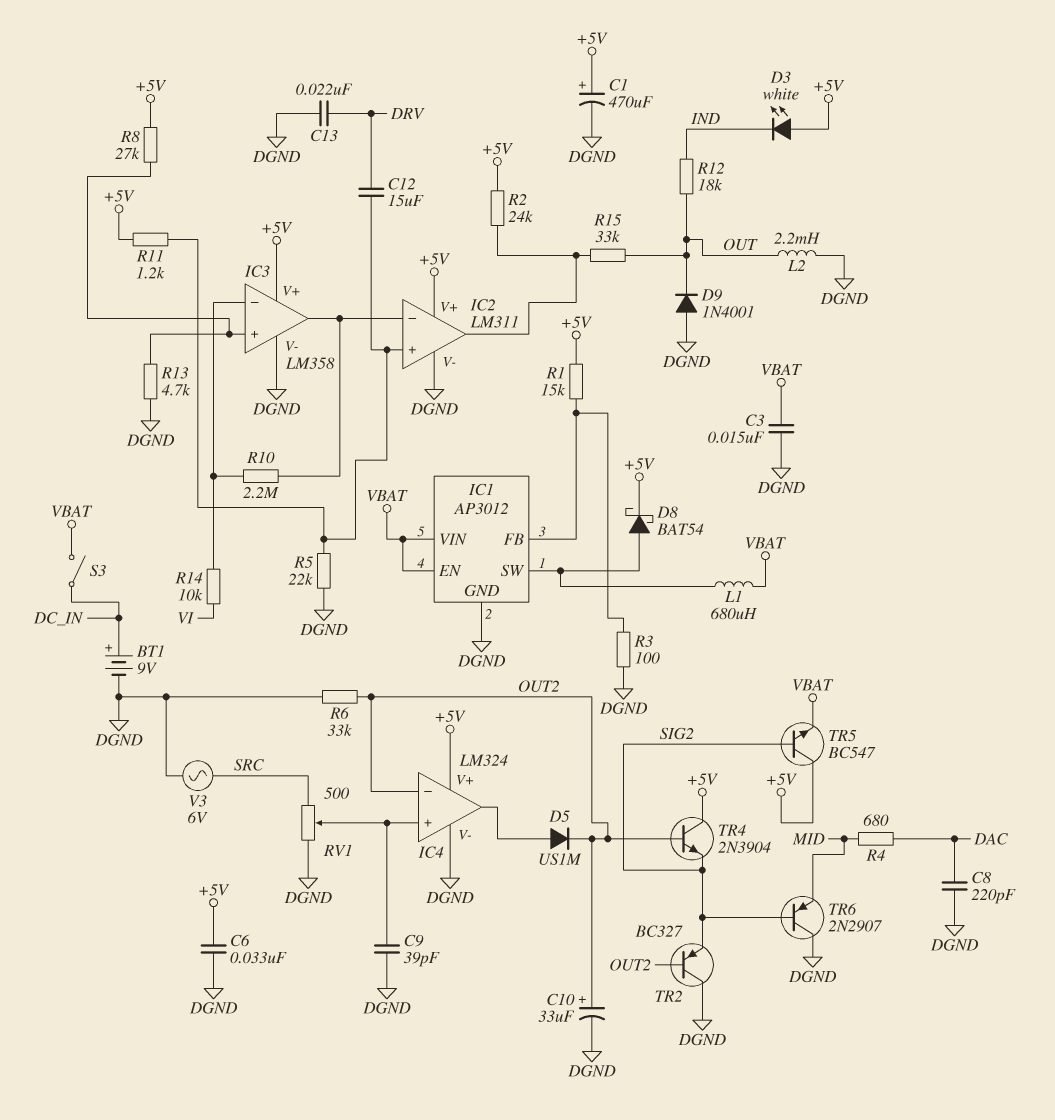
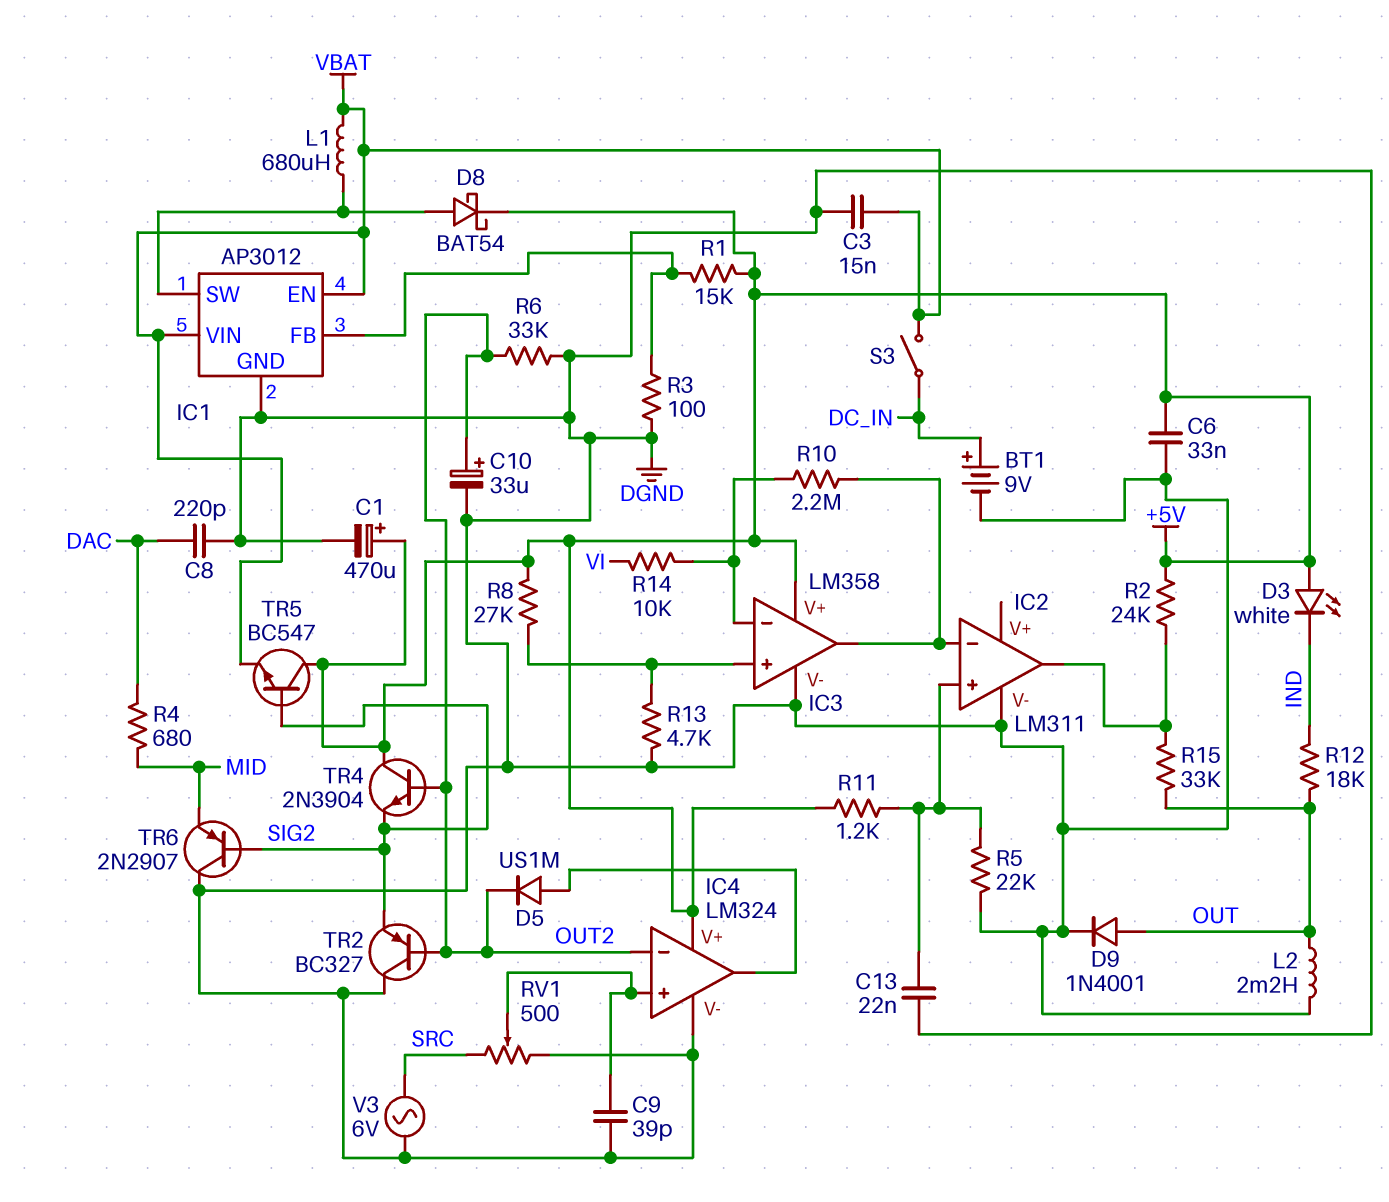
C12: 15uF (DRV, IC2/in+) -> none
C13: 22nF (DGND, DRV) -> 22nF (DGND, IC2/in+)
D9: diode 1N4001 (A DGND, K OUT) -> diode 1N4001 (A OUT, K DGND)
IC2 pin V+: +5V -> none

